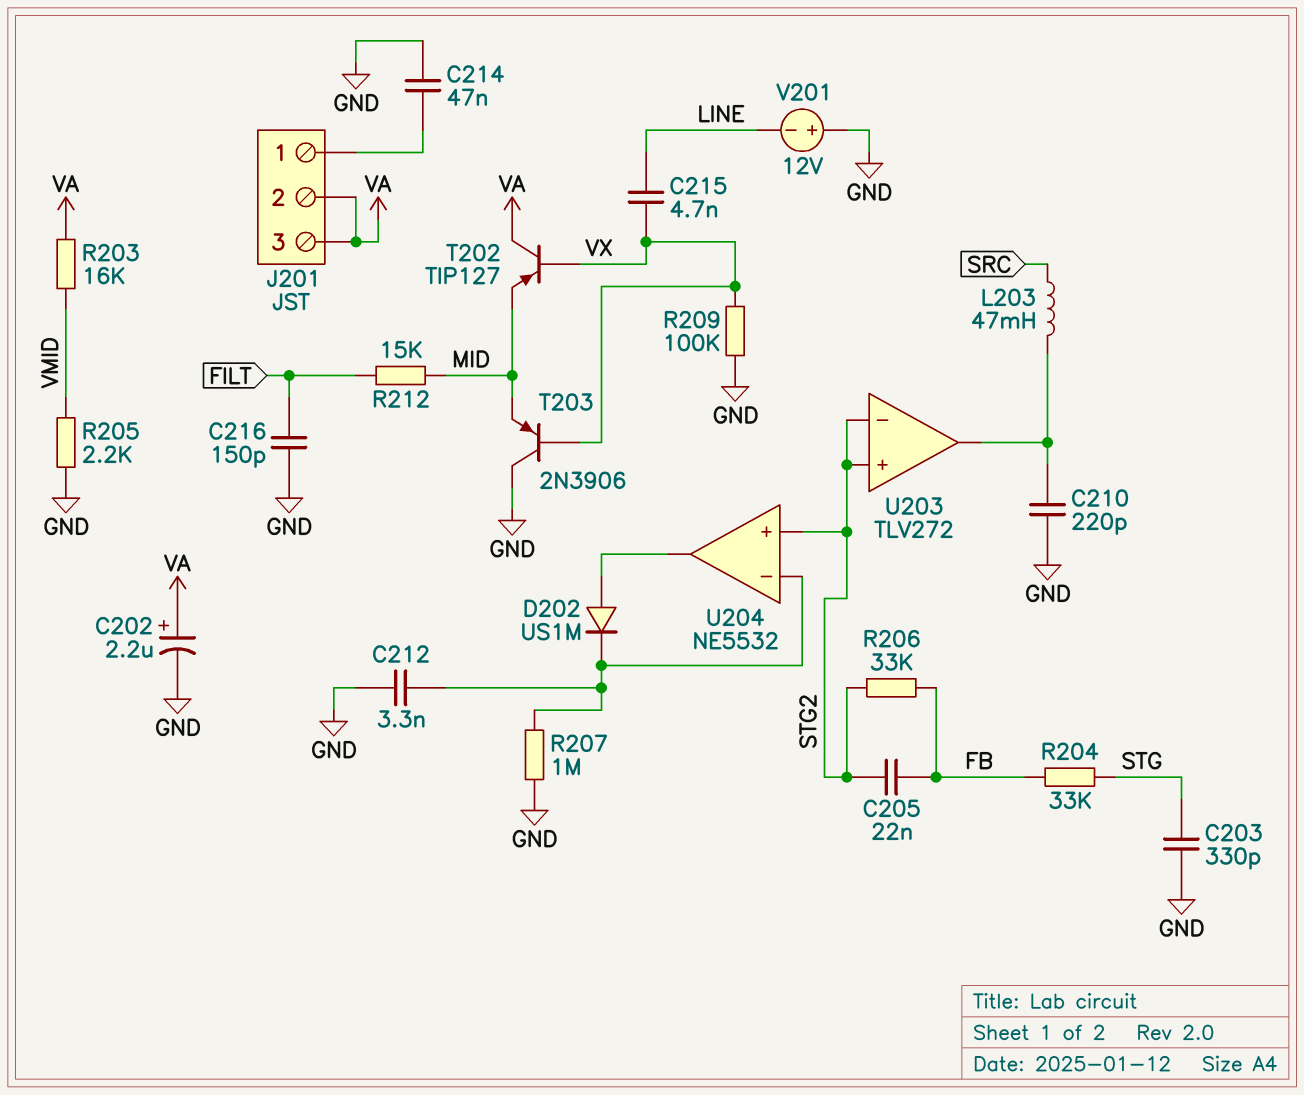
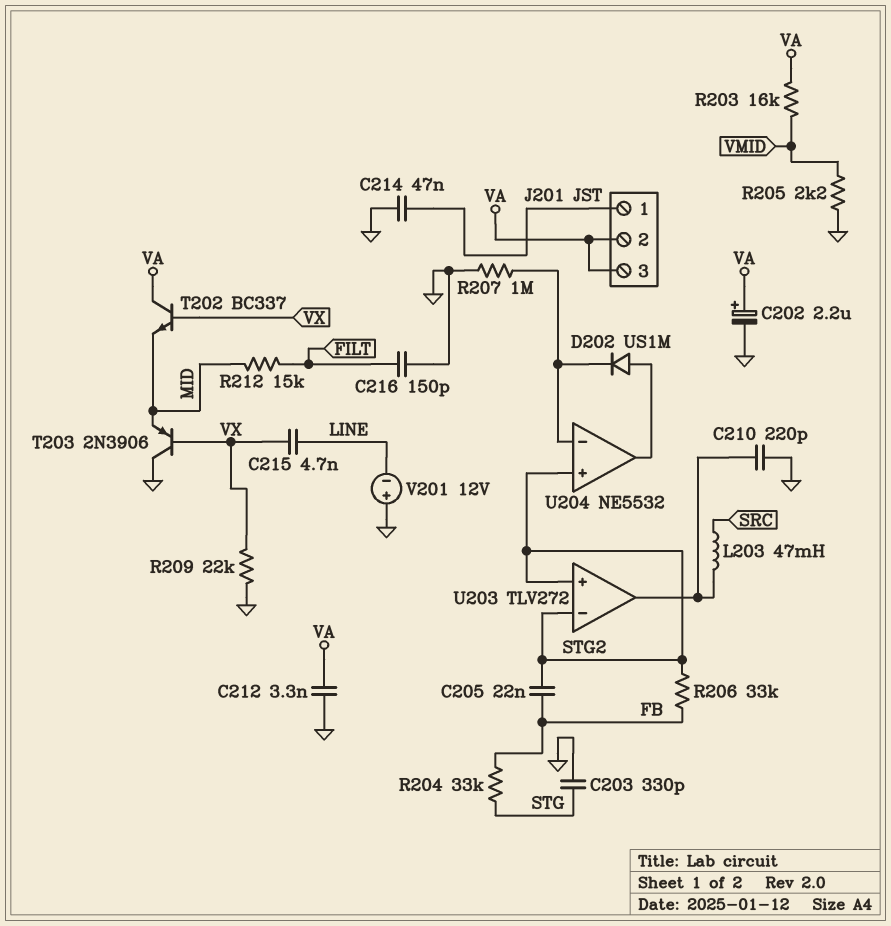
C212: 3.3nF (GND, U204/in-) -> 3.3nF (GND, VA)
R209: 100k (GND, VX) -> 22k (GND, VX)
T202: PNP TIP127 (B VX, C VA, E MID) -> NPN BC337 (B VX, C VA, E MID)

